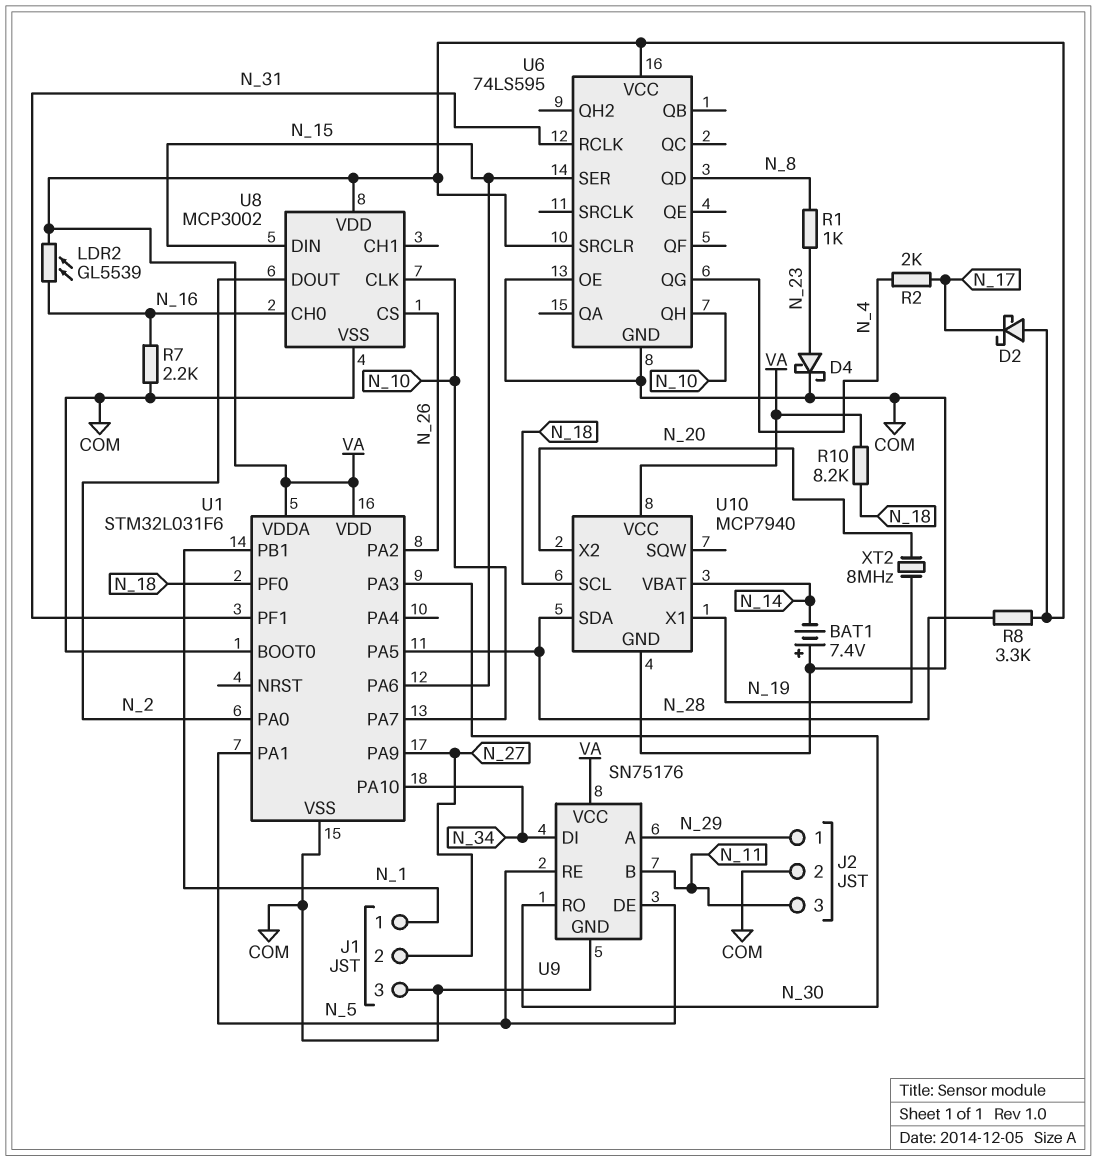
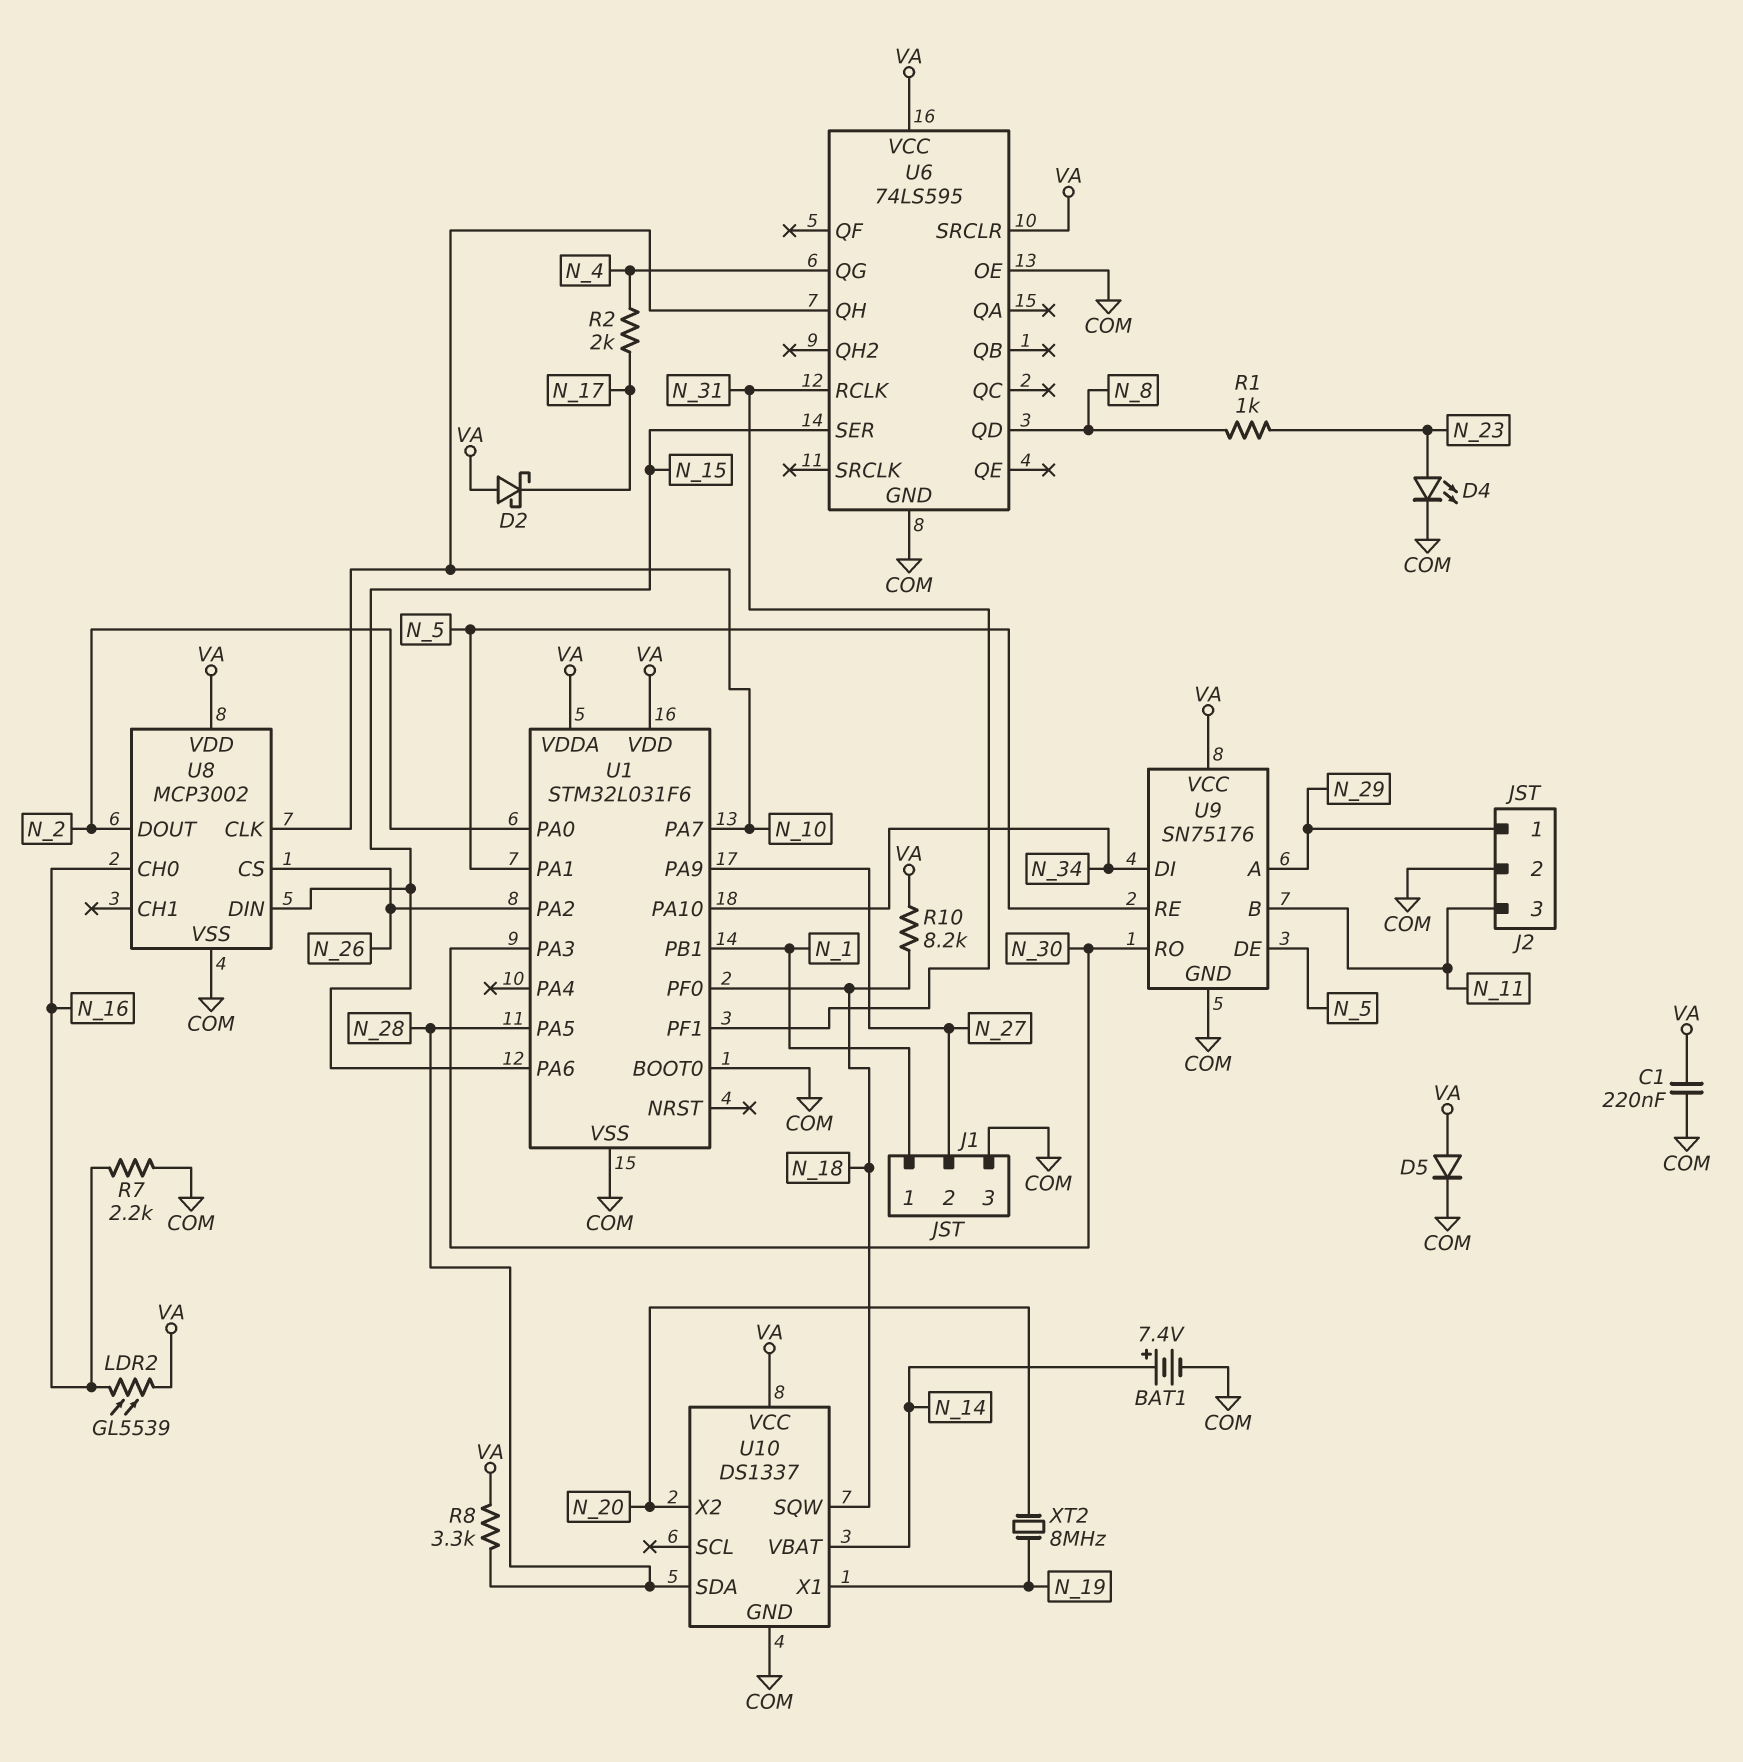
BAT1: 7.4V (plus COM, minus N_14) -> 7.4V (plus N_14, minus COM)
C1: none -> 220nF (COM, VA)
D4: schottky (A N_23, K COM) -> LED (A N_23, K COM)
D5: none -> diode (A VA, K COM)
U10: MCP7940 -> DS1337
U10 pin SCL: N_18 -> none
U10 pin SQW: none -> N_18

